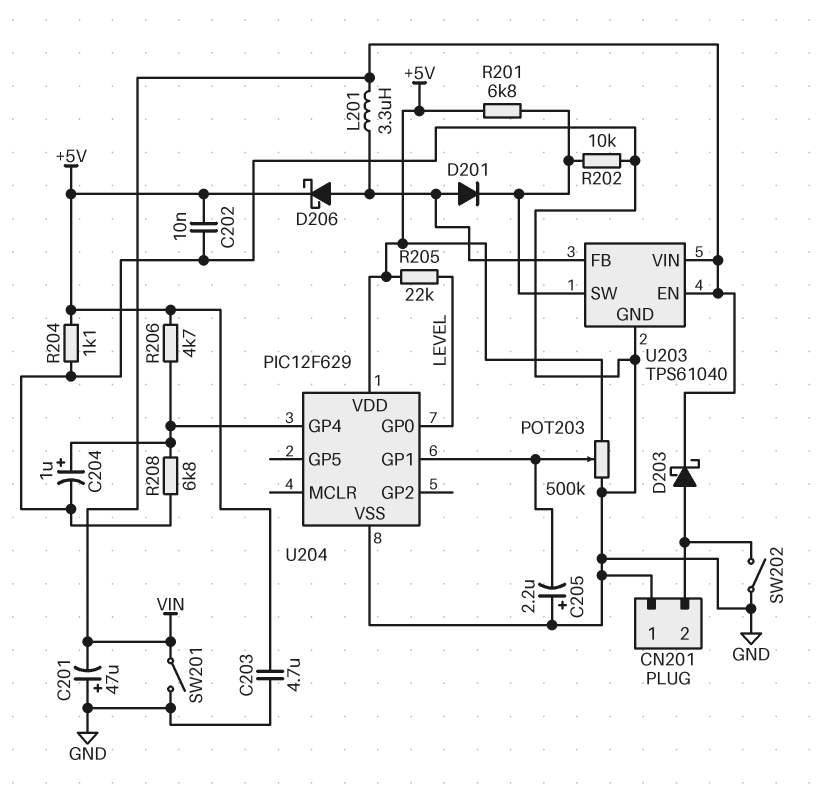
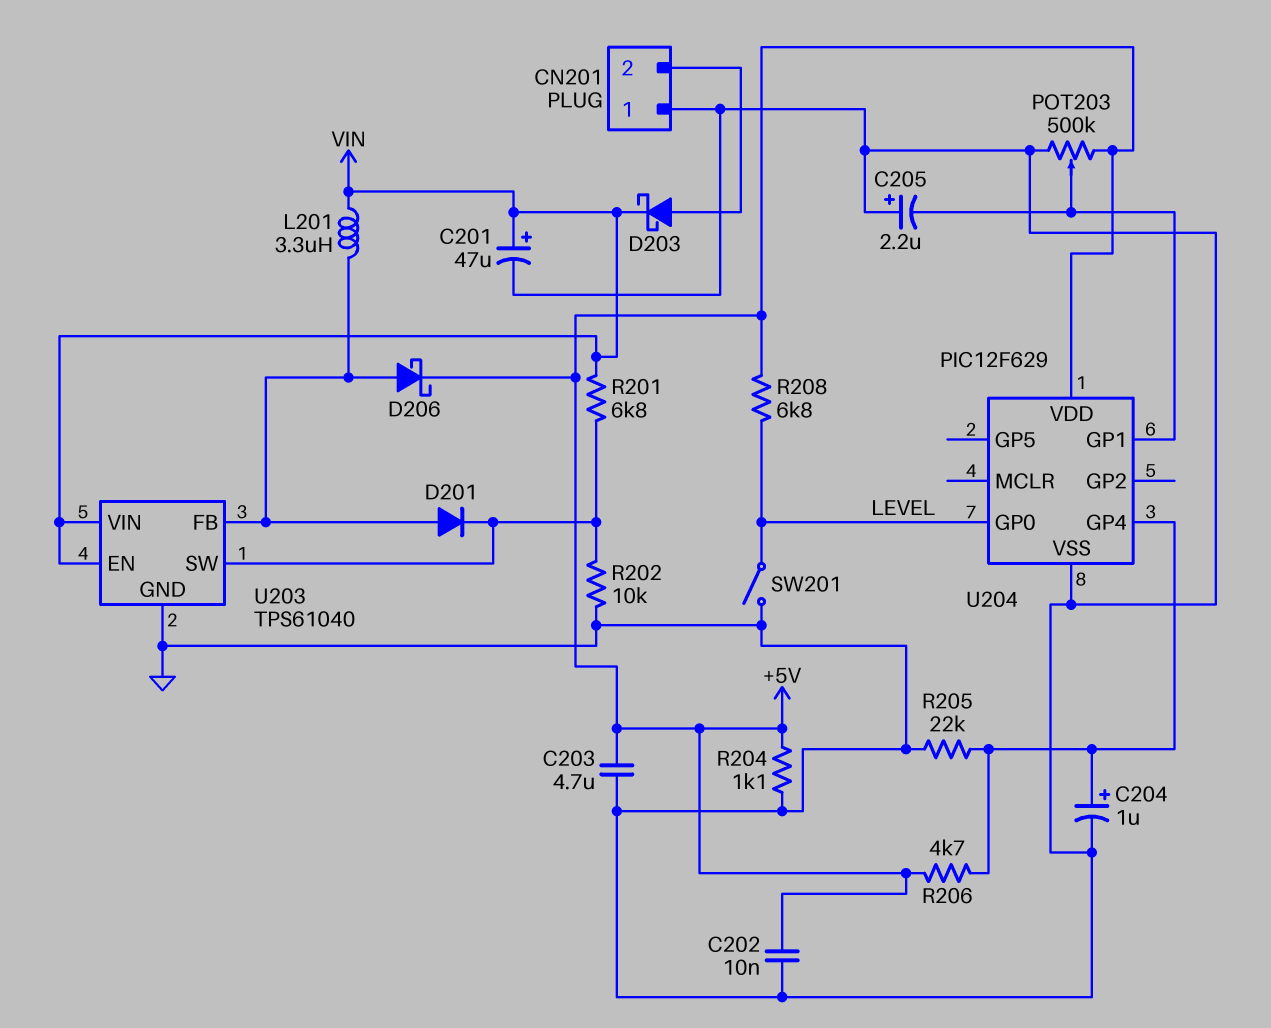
C201: 47uF (plus GND, minus VIN) -> 47uF (plus VIN, minus GND)
R201: 6.8k (+5V, U203/SW) -> 6.8k (U203/SW, VIN)
R205: 22k (+5V, LEVEL) -> 22k (GND, U204/GP4)
R208: 6.8k (GND, U204/GP4) -> 6.8k (+5V, LEVEL)
SW201: switch (GND, VIN) -> switch (GND, LEVEL)
SW202: switch (CN201/2, GND) -> none

